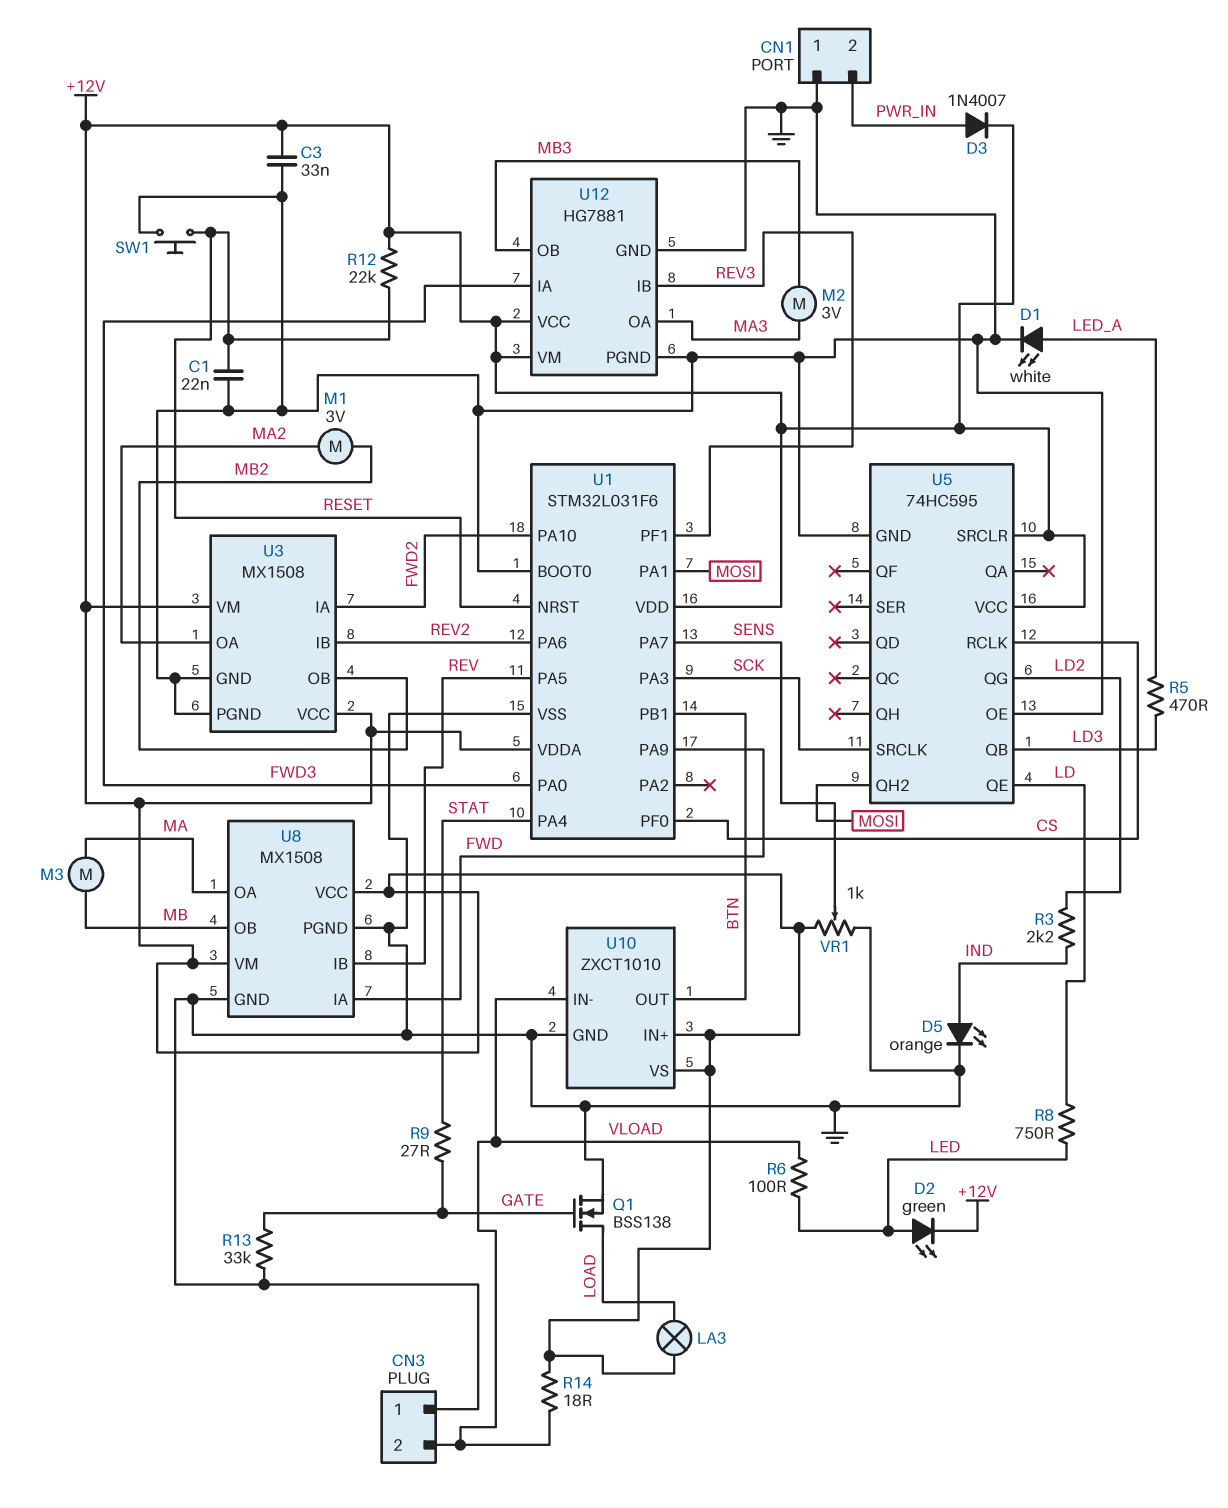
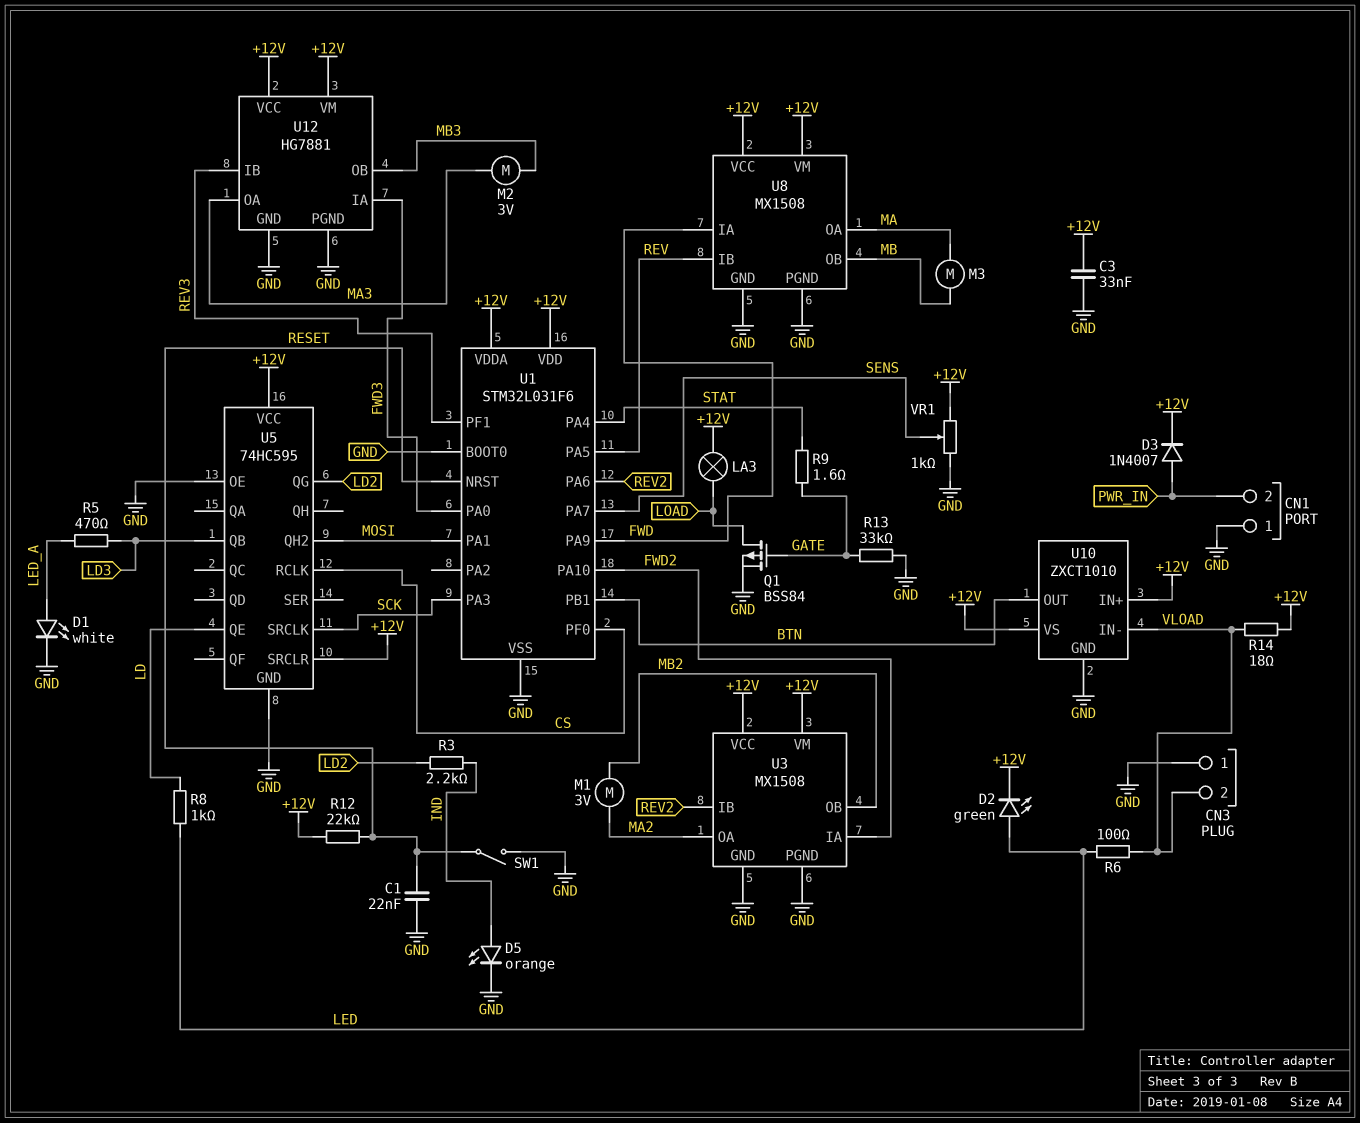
Q1: NMOS BSS138 (G GATE, D LOAD, S GND) -> PMOS BSS84 (G GATE, D LOAD, S GND)
R8: 750 (LD, LED) -> 1k (LD, LED)
R9: 27 (GATE, STAT) -> 1.6 (GATE, STAT)
SW1: button (GND, RESET) -> switch (GND, RESET)

